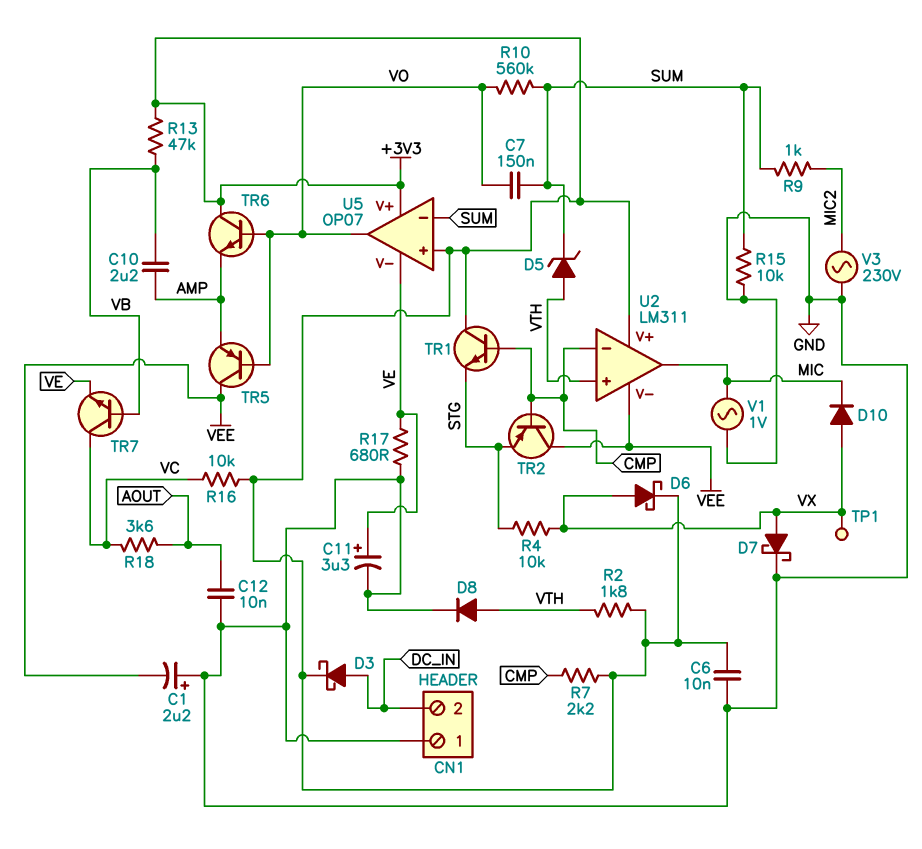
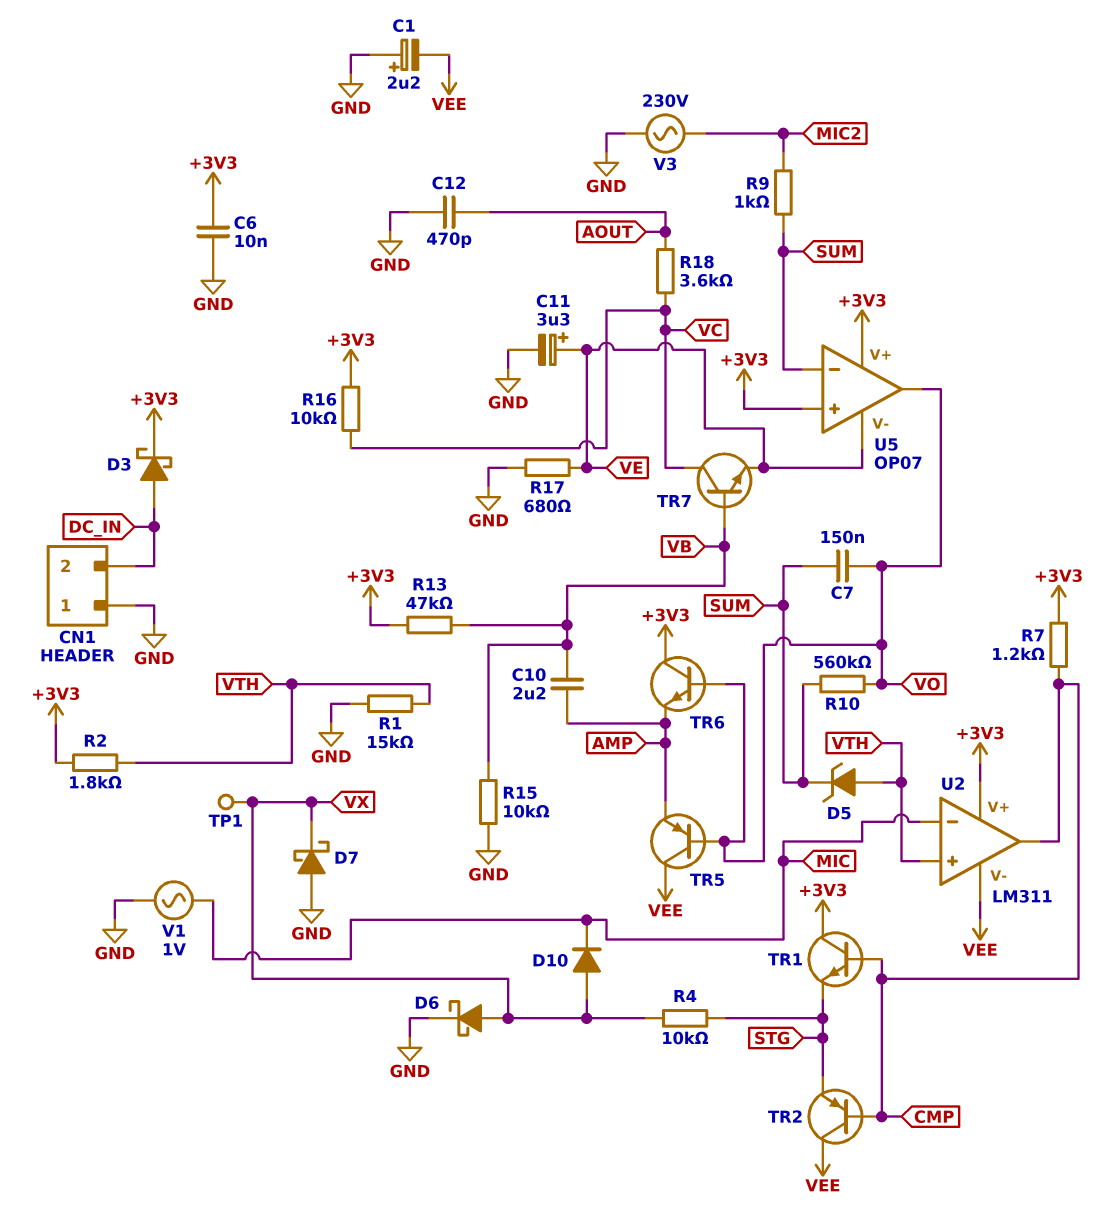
C12: 10nF (AOUT, GND) -> 470pF (AOUT, GND)
D6: schottky (A VX, K +3V3) -> schottky (A VX, K GND)
D7: schottky (A VX, K GND) -> schottky (A GND, K VX)
D8: diode (A VTH, K GND) -> none
R1: none -> 15k (GND, VTH)
R7: 2.2k (+3V3, CMP) -> 1.2k (+3V3, CMP)
R15: 10k (GND, SUM) -> 10k (GND, VB)
U2 pin in-: CMP -> MIC
U2 pin out: MIC -> CMP

